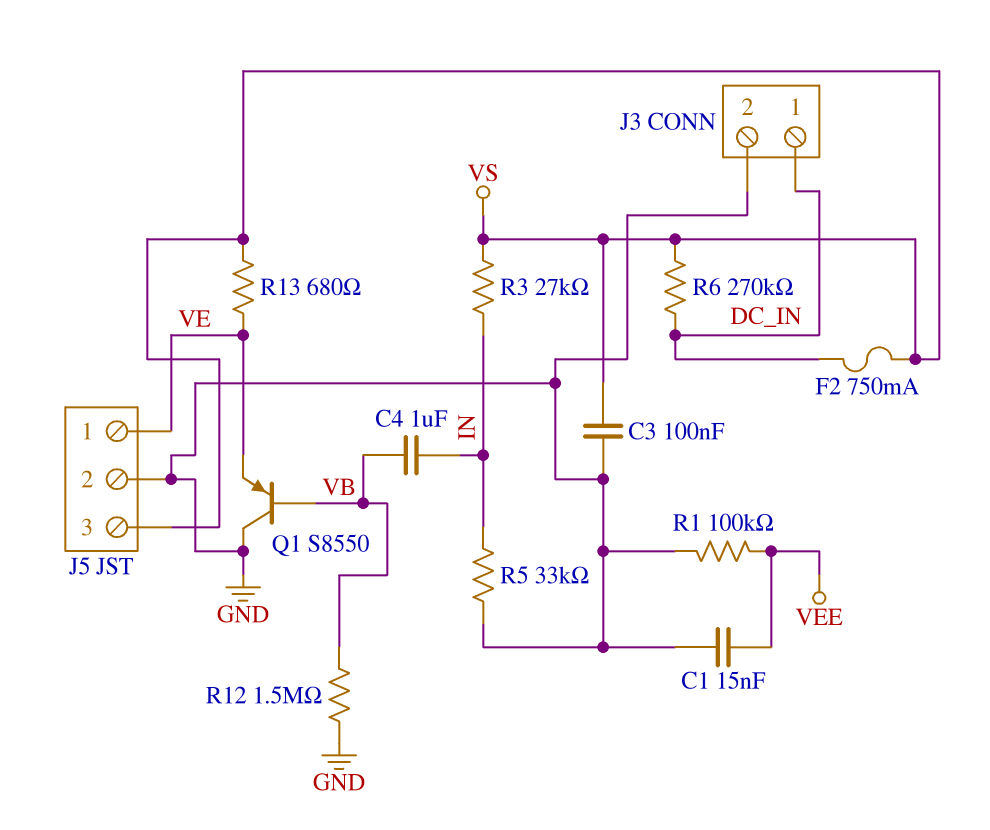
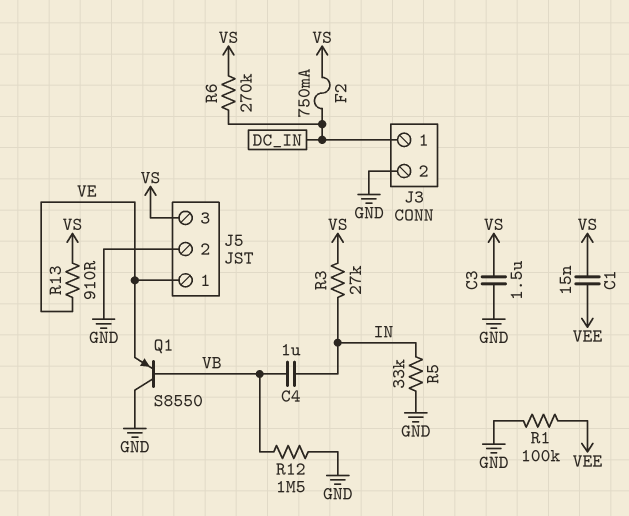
C1: 15nF (GND, VEE) -> 15nF (VEE, VS)
C3: 100nF (GND, VS) -> 1.5uF (GND, VS)
R13: 680 (VE, VS) -> 910 (VE, VS)

